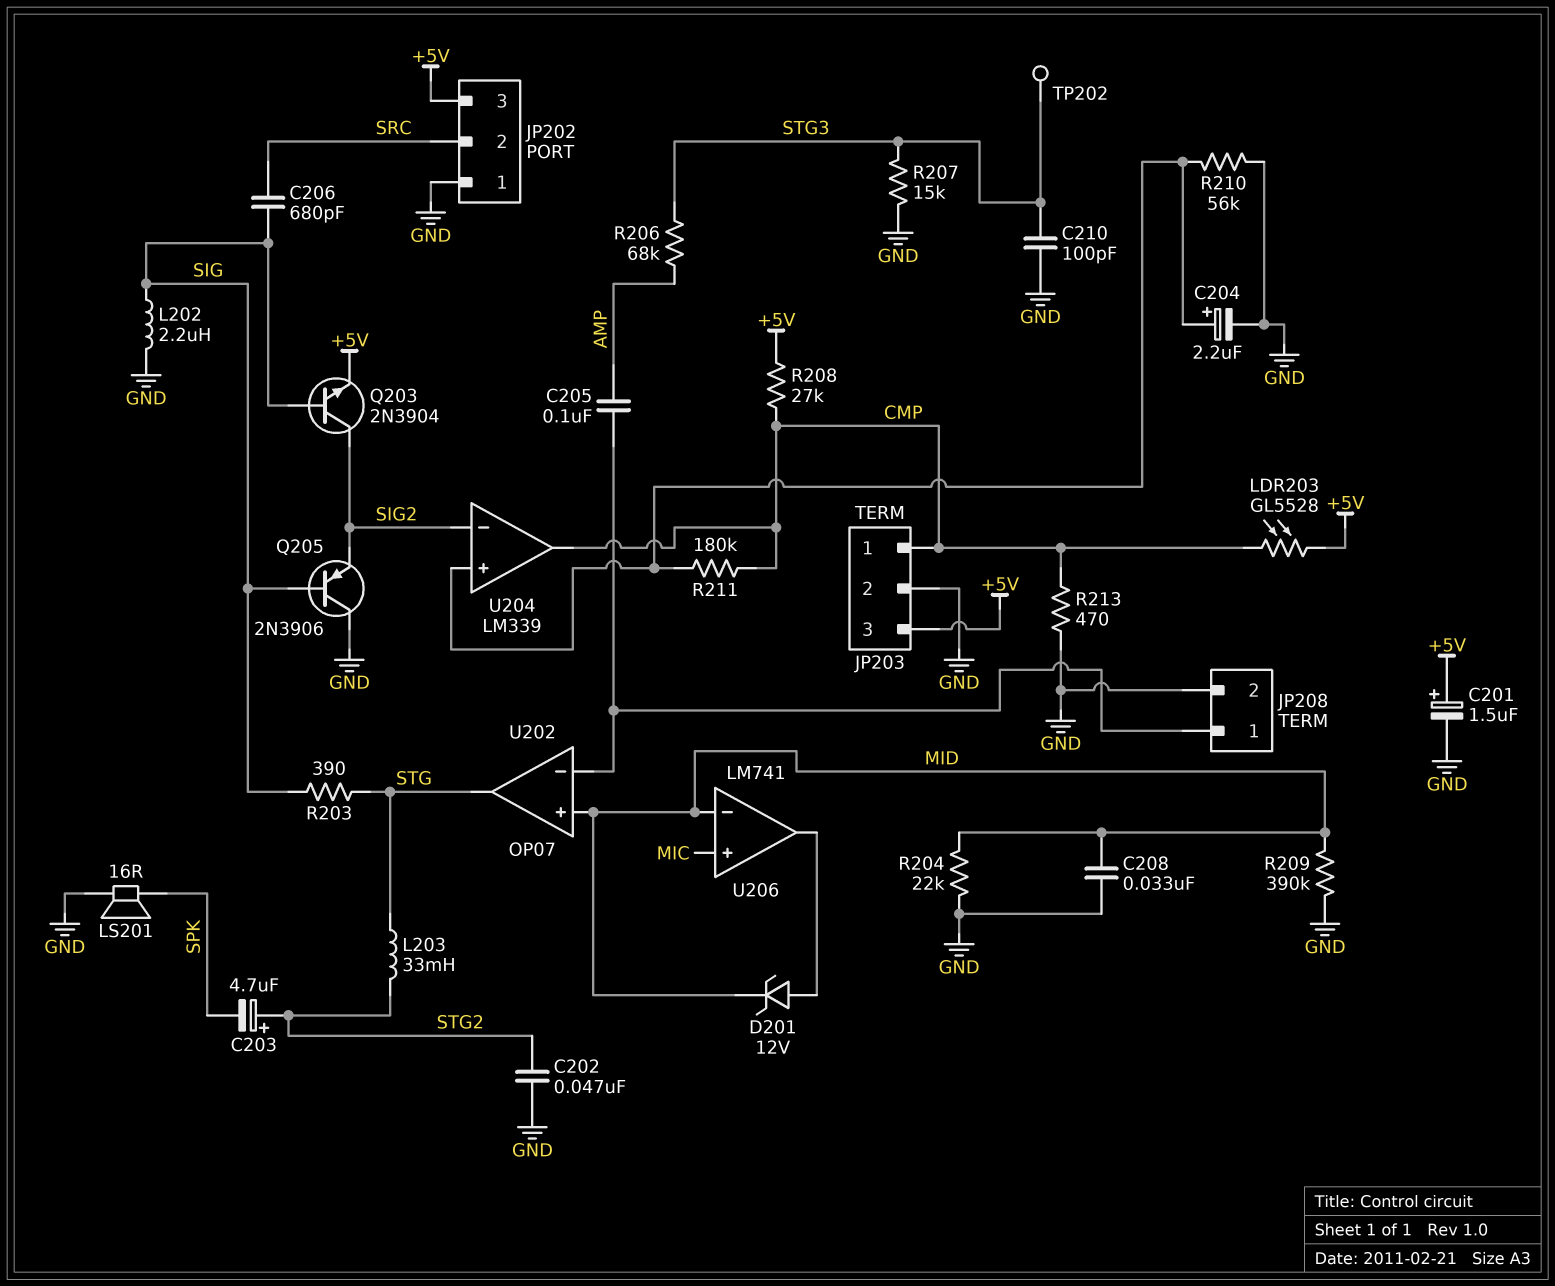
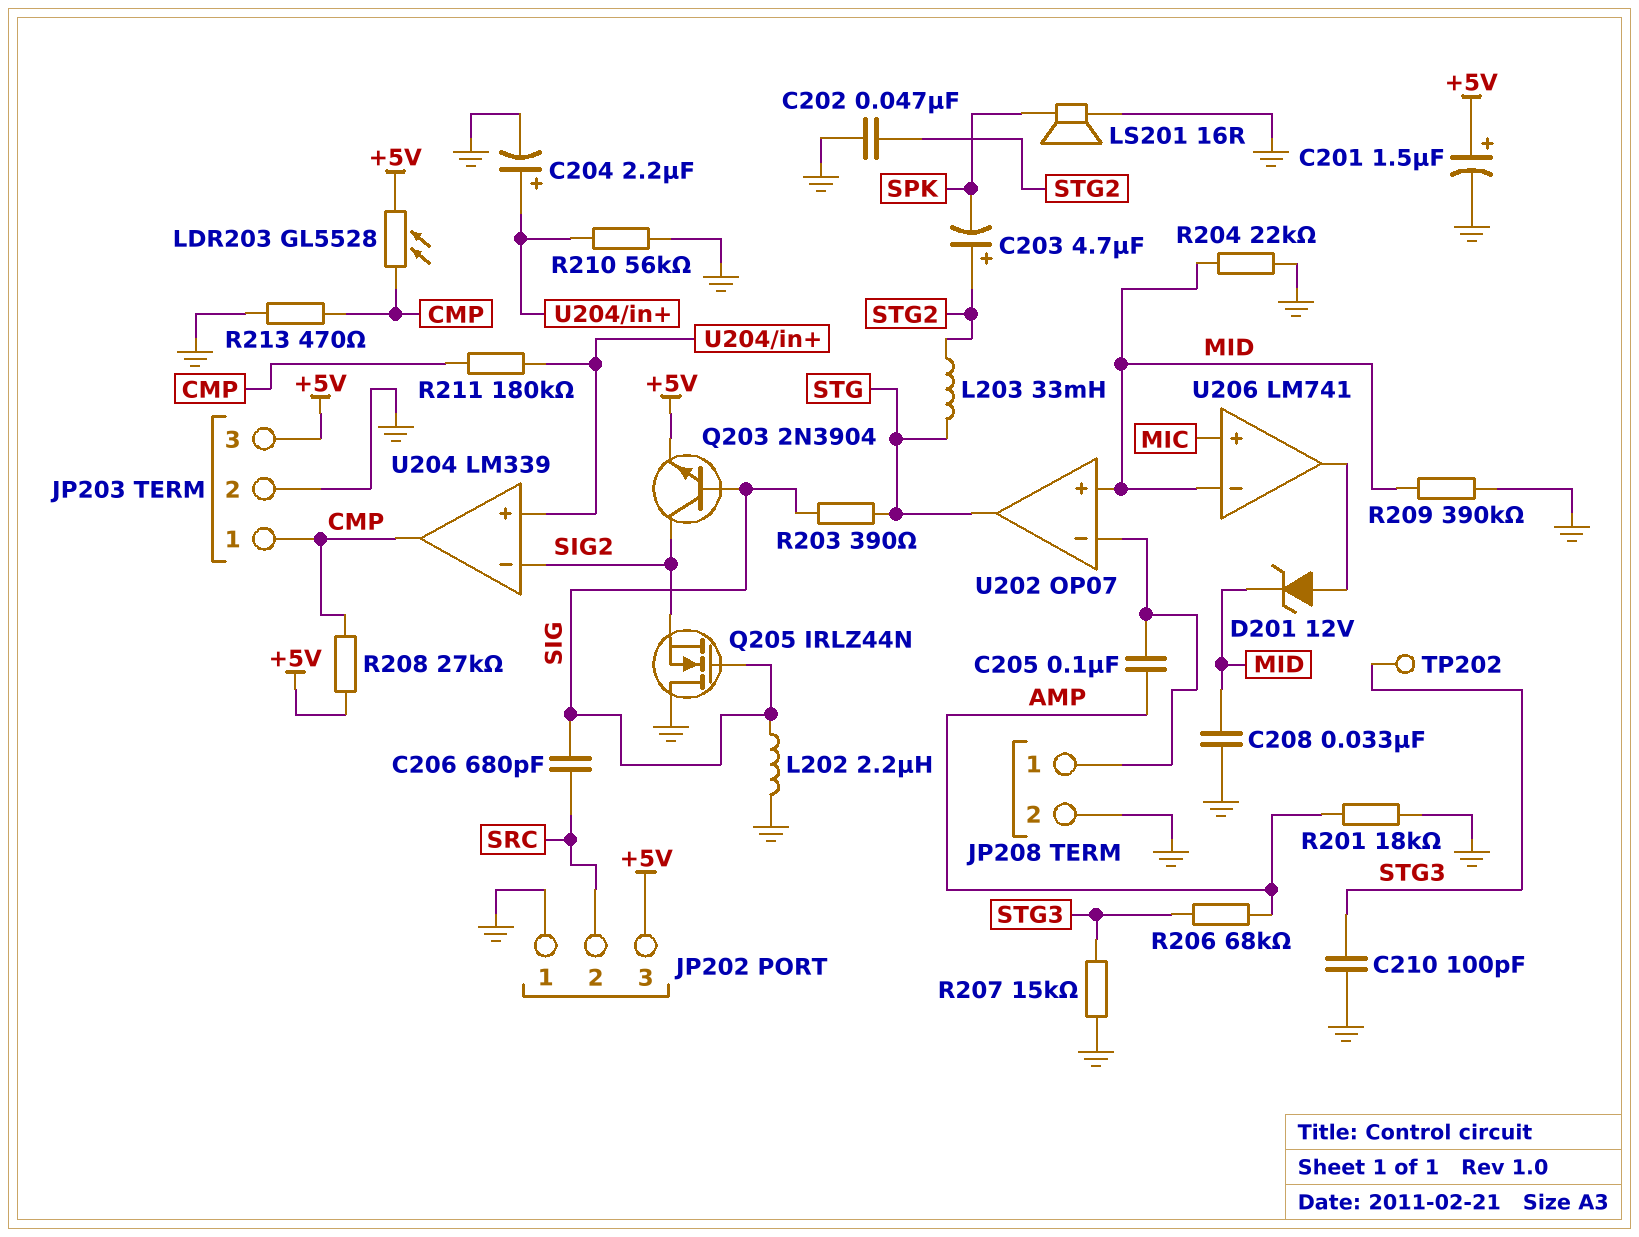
Q205: PNP 2N3906 (B SIG, C GND, E SIG2) -> NMOS IRLZ44N (G SIG, D GND, S SIG2)
R201: none -> 18k (AMP, GND)

